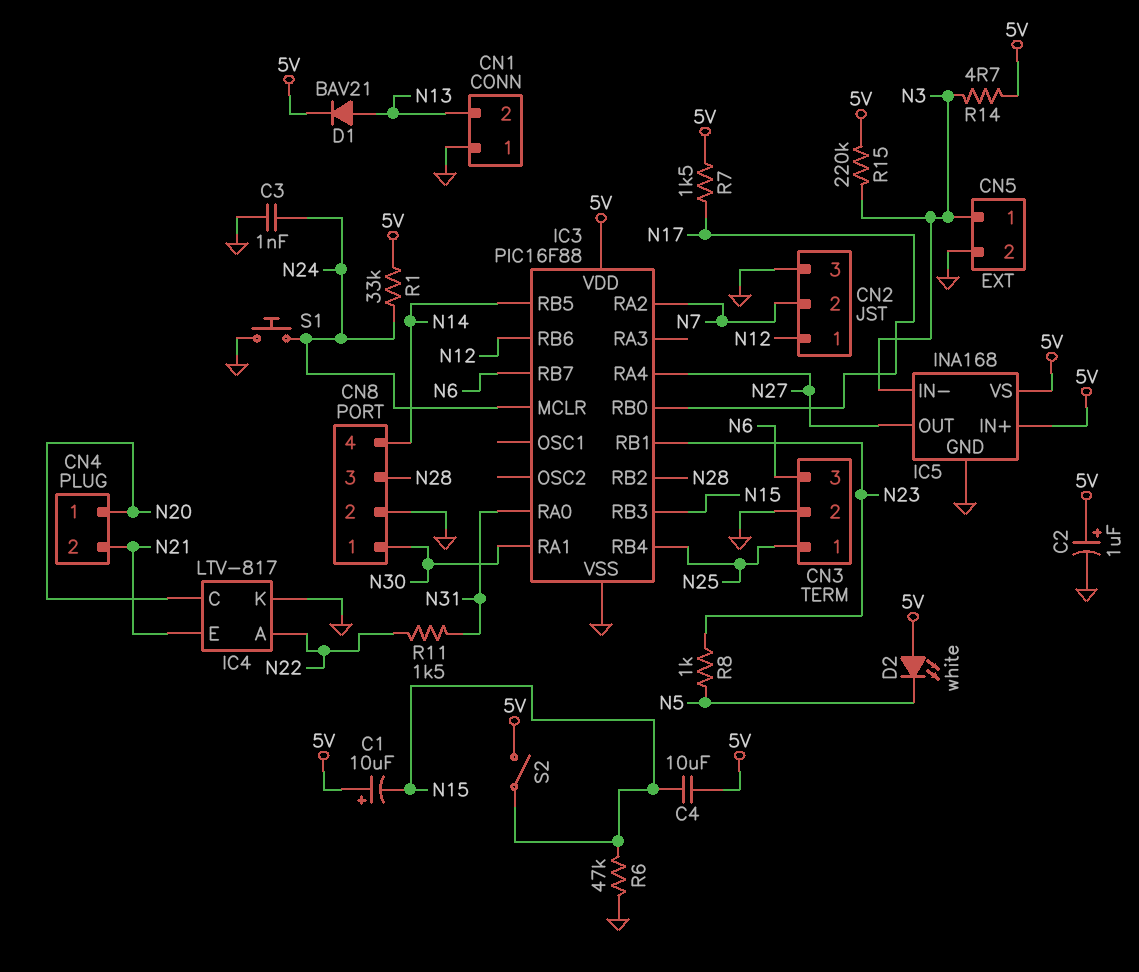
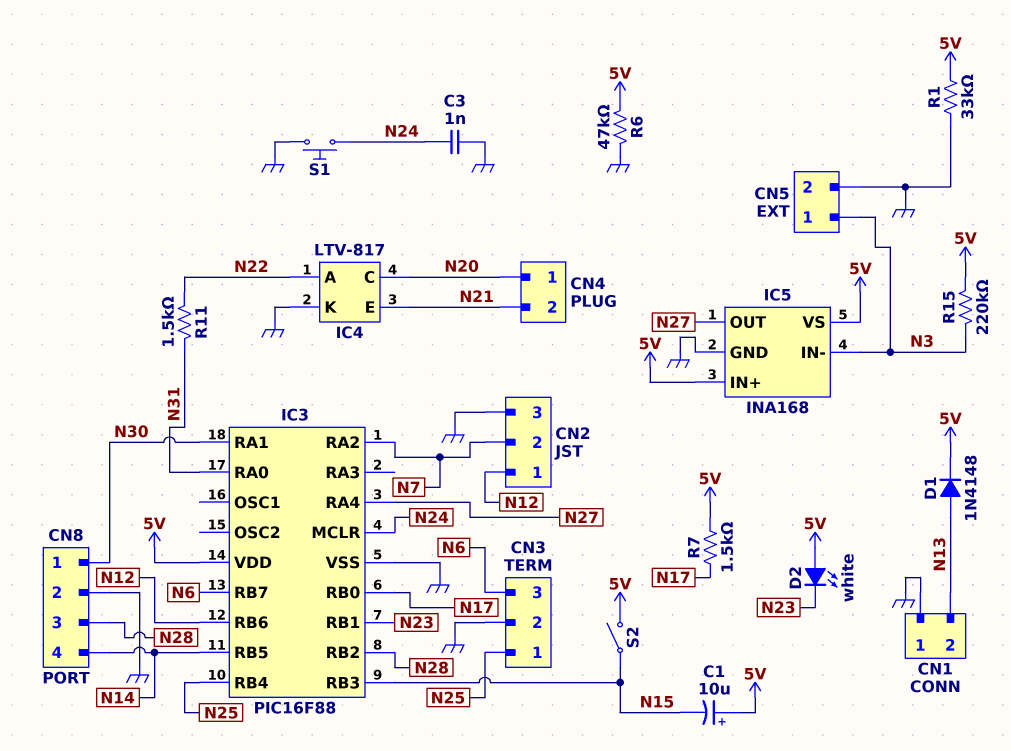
C2: 1uF (plus 5V, minus GND) -> none
C4: 10uF (5V, N15) -> none
D1: diode BAV21 (A N13, K 5V) -> diode 1N4148 (A N13, K 5V)
D2: LED white (A 5V, K N5) -> LED white (A 5V, K N23)
R1: 33k (5V, N24) -> 33k (5V, GND)
R6: 47k (GND, N15) -> 47k (5V, GND)
R8: 1k (N5, N23) -> none
R14: 4.7 (5V, N3) -> none

